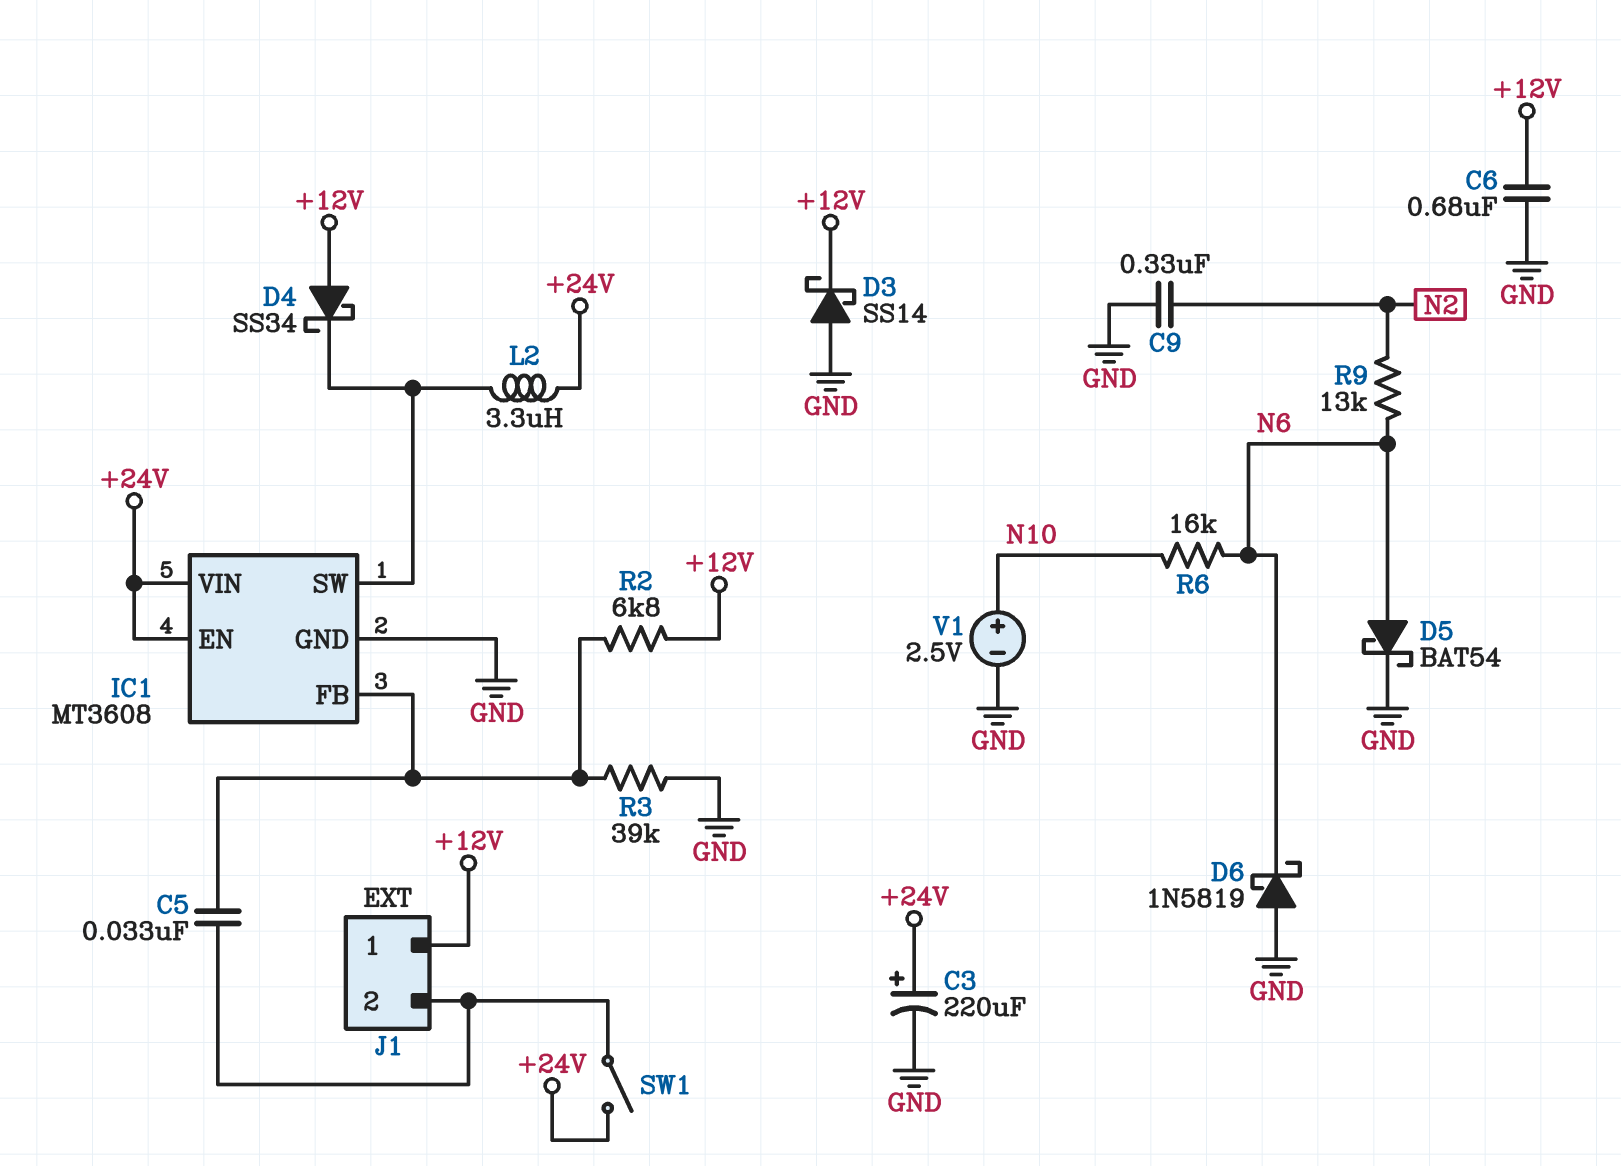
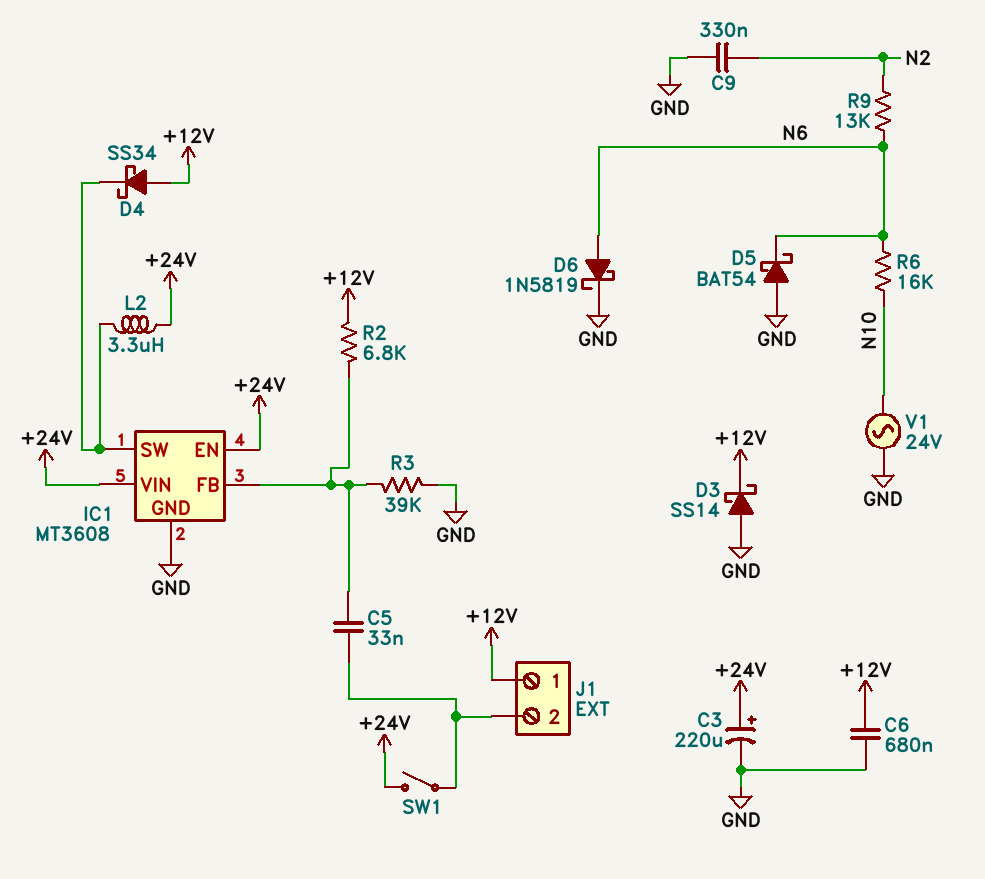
D5: schottky BAT54 (A N6, K GND) -> schottky BAT54 (A GND, K N6)
D6: schottky 1N5819 (A GND, K N6) -> schottky 1N5819 (A N6, K GND)
V1: 2.5V (plus N10, minus GND) -> AC 24V (GND, N10)

